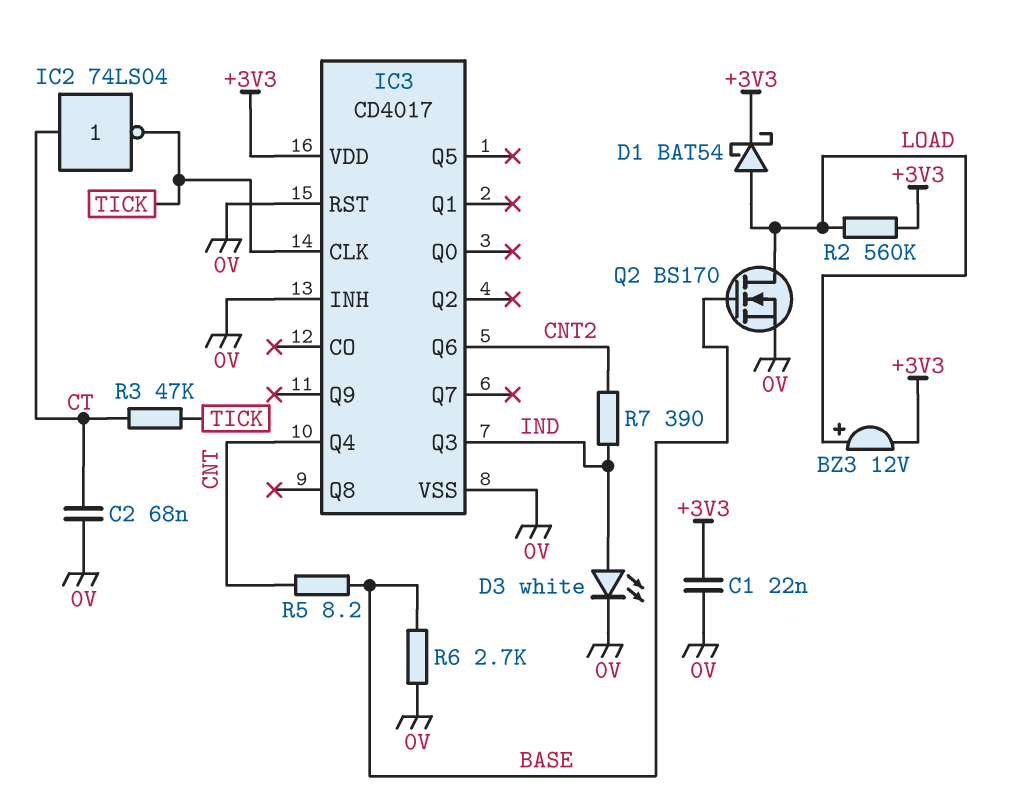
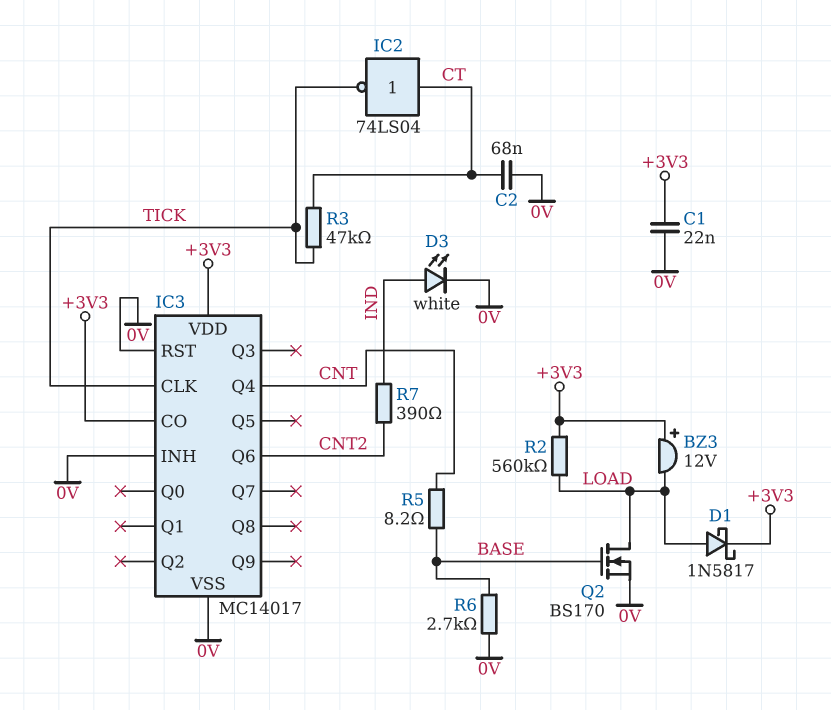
BZ3: buzzer 12V (plus LOAD, minus +3V3) -> buzzer 12V (plus +3V3, minus LOAD)
D1: schottky BAT54 (A LOAD, K +3V3) -> schottky 1N5817 (A LOAD, K +3V3)
IC3: CD4017 -> MC14017
IC3 pin CO: none -> +3V3
IC3 pin Q3: IND -> none

